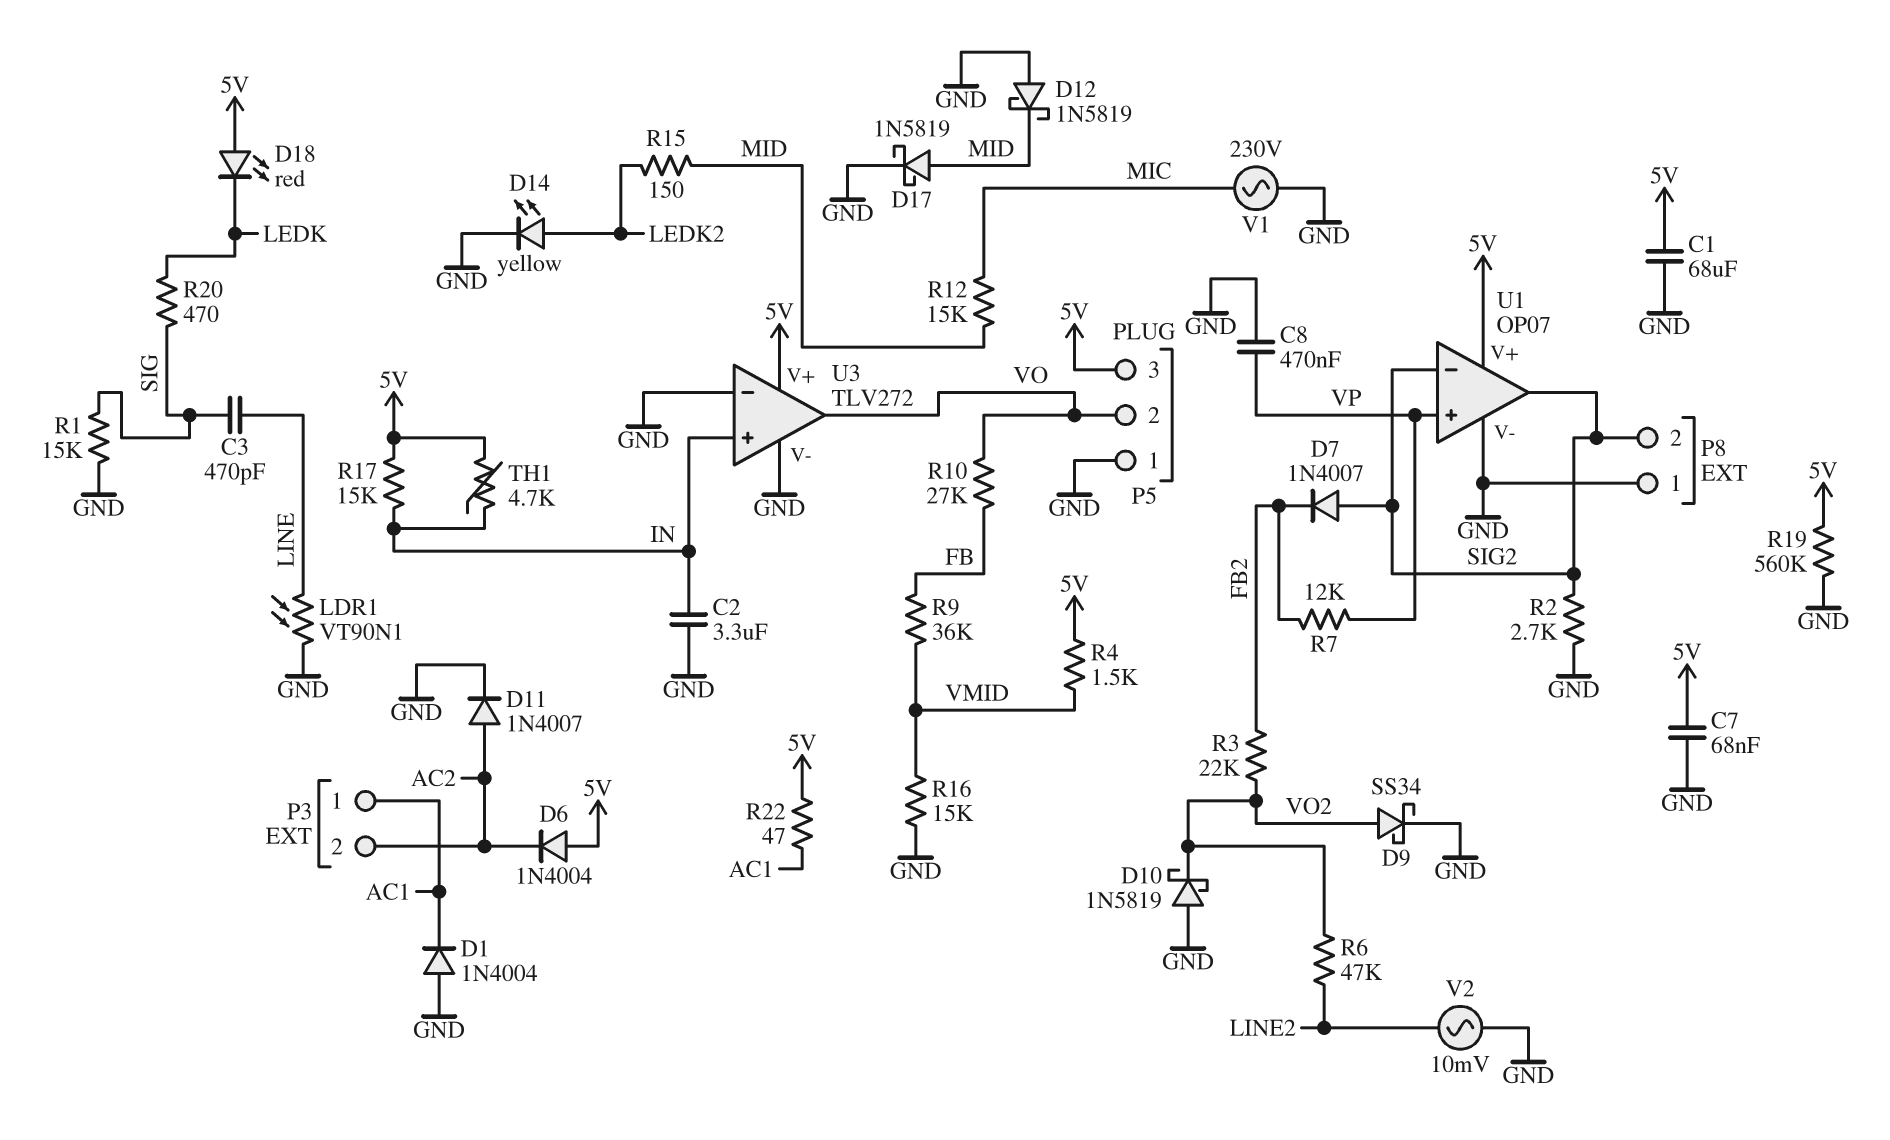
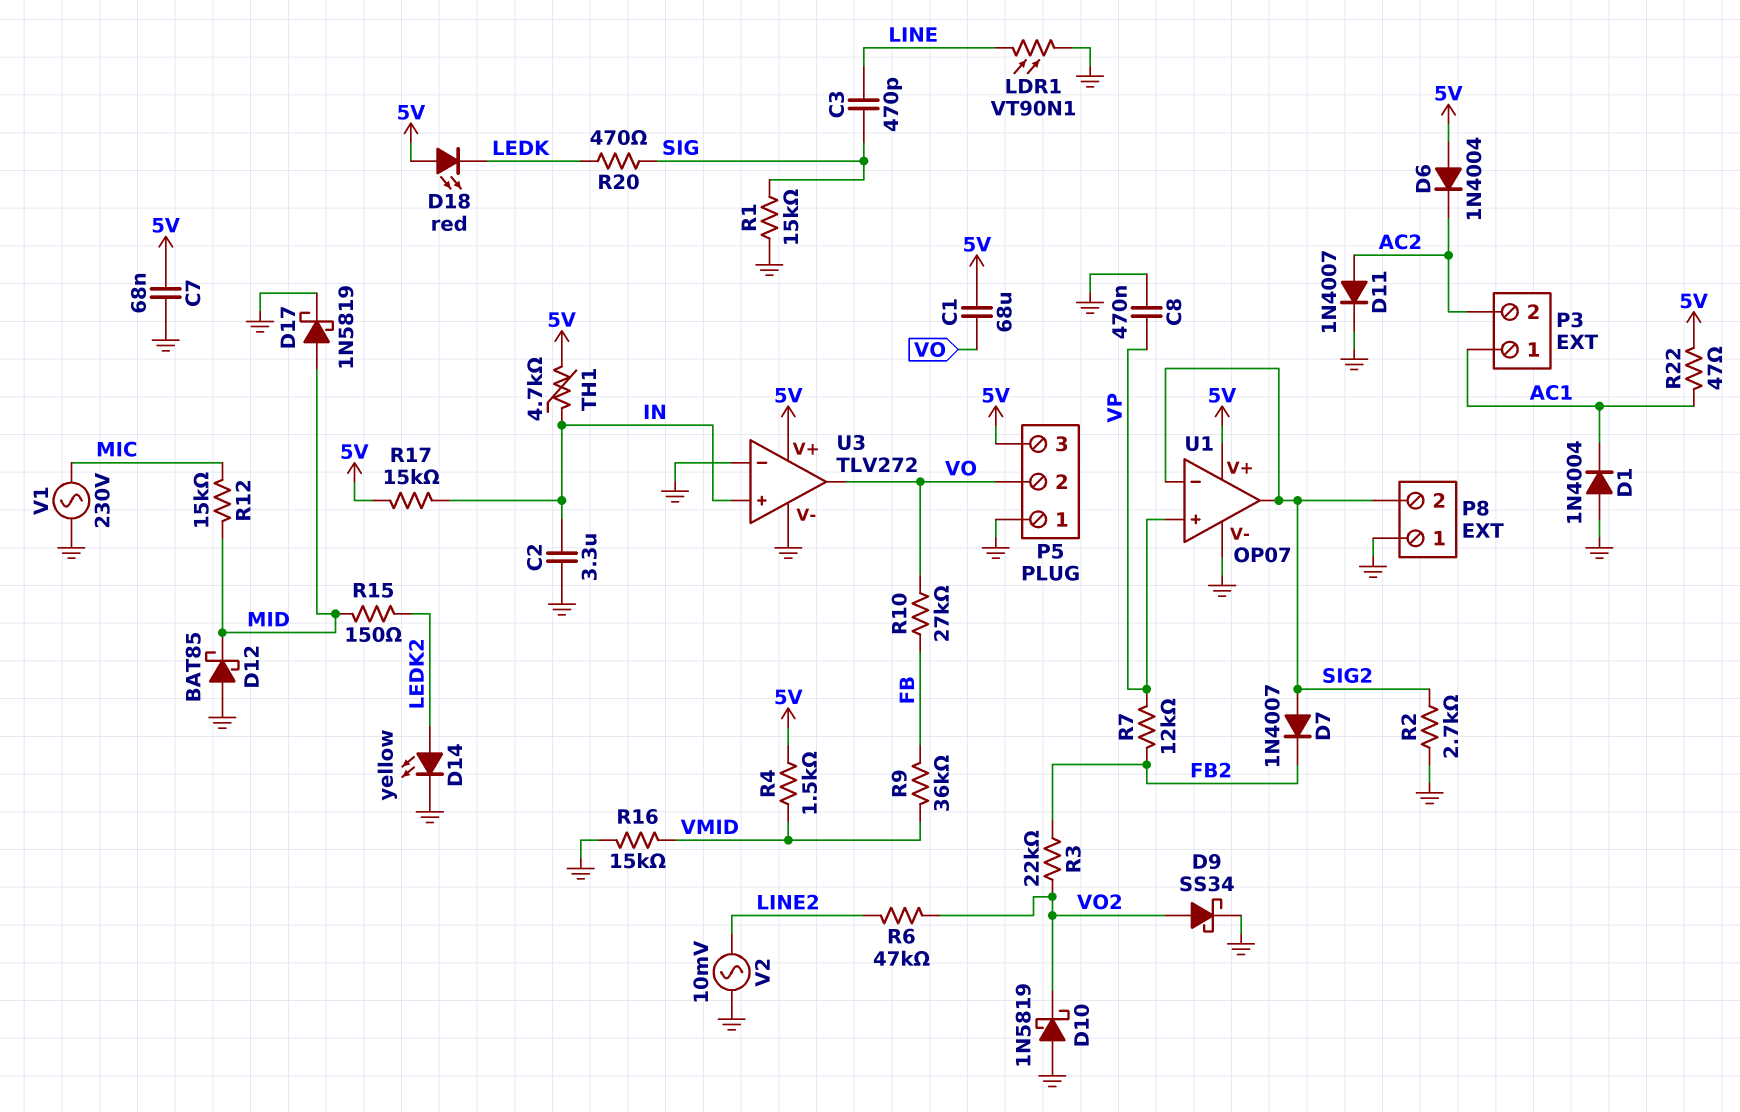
C1: 68uF (5V, GND) -> 68uF (5V, VO)
D12: schottky 1N5819 (A GND, K MID) -> schottky BAT85 (A GND, K MID)
R19: 560k (5V, GND) -> none

